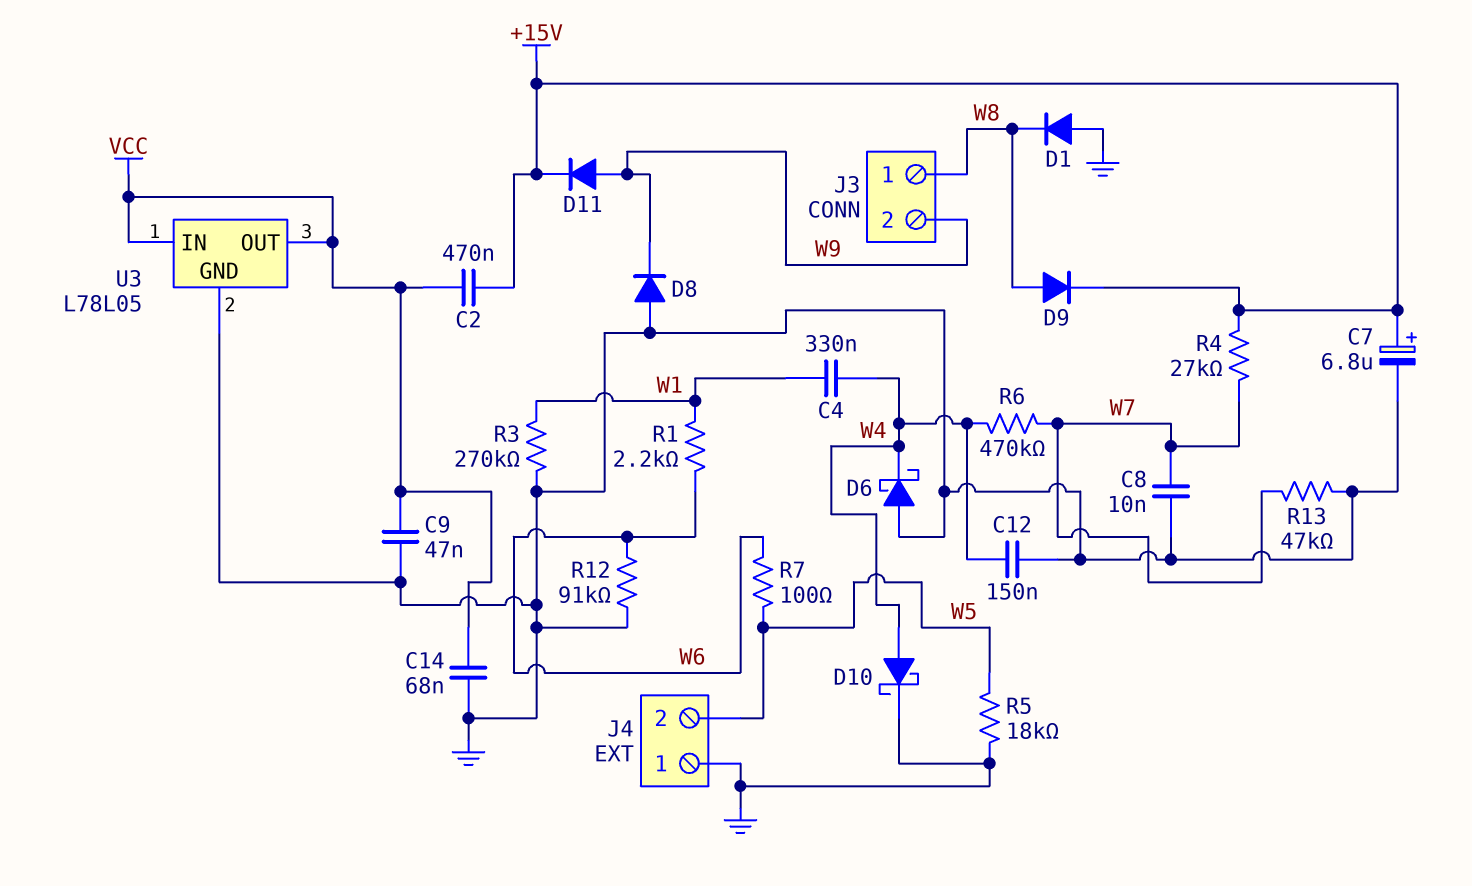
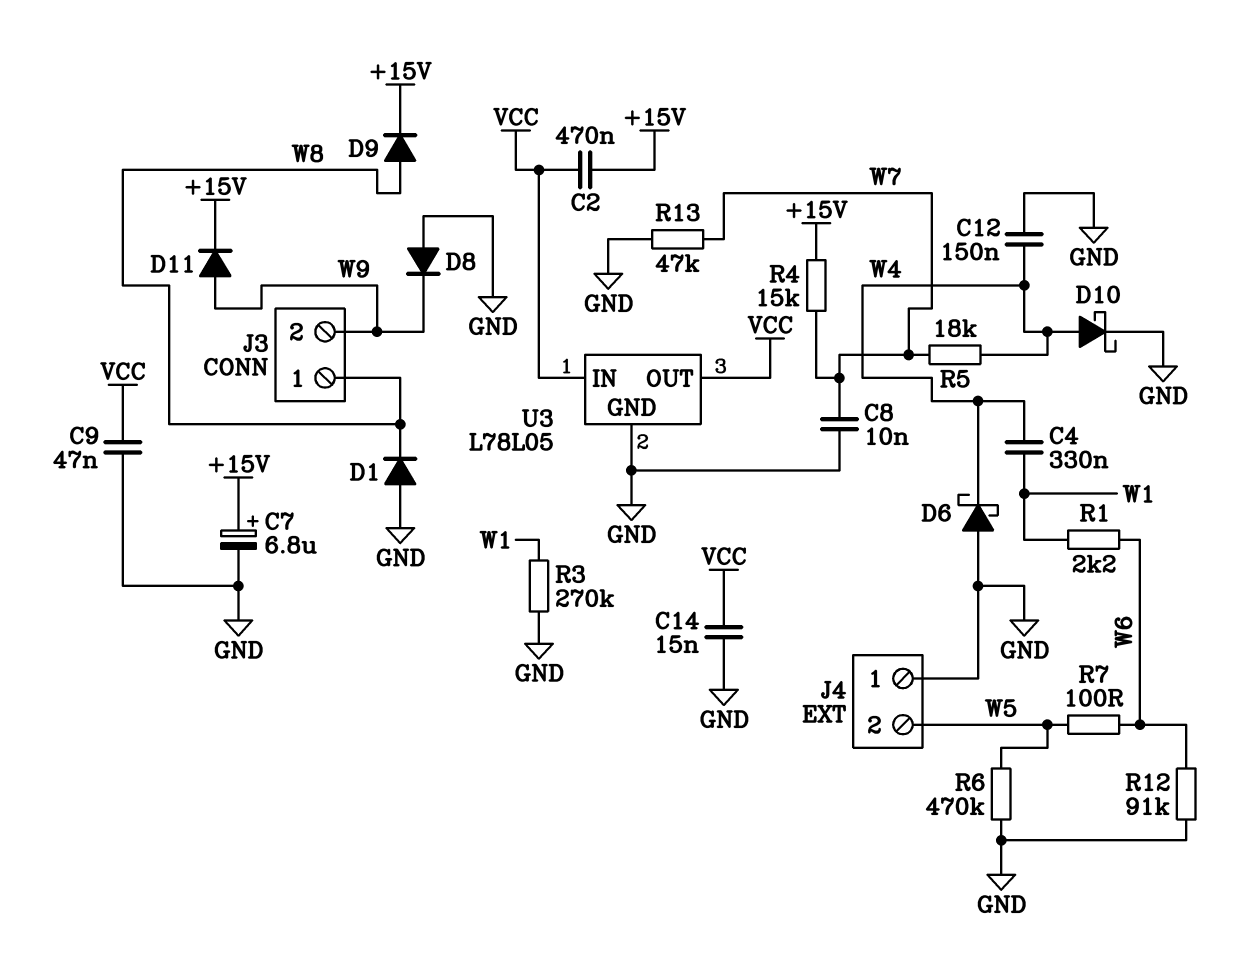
C14: 68nF (GND, VCC) -> 15nF (GND, VCC)
R4: 27k (+15V, W7) -> 15k (+15V, W7)
R5: 18k (GND, W5) -> 18k (W4, W7)
R6: 470k (W4, W7) -> 470k (GND, W5)

